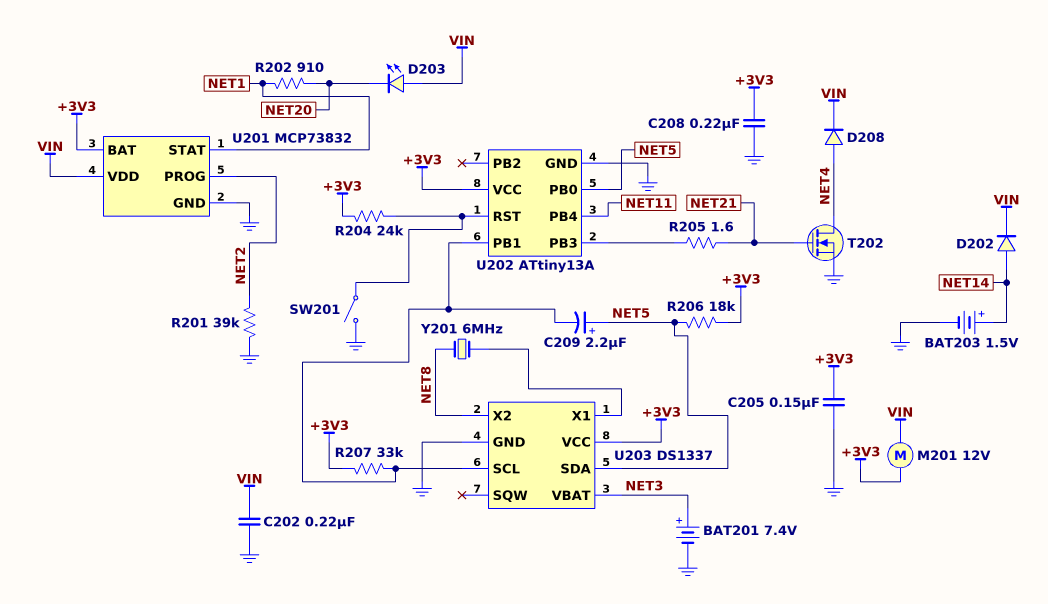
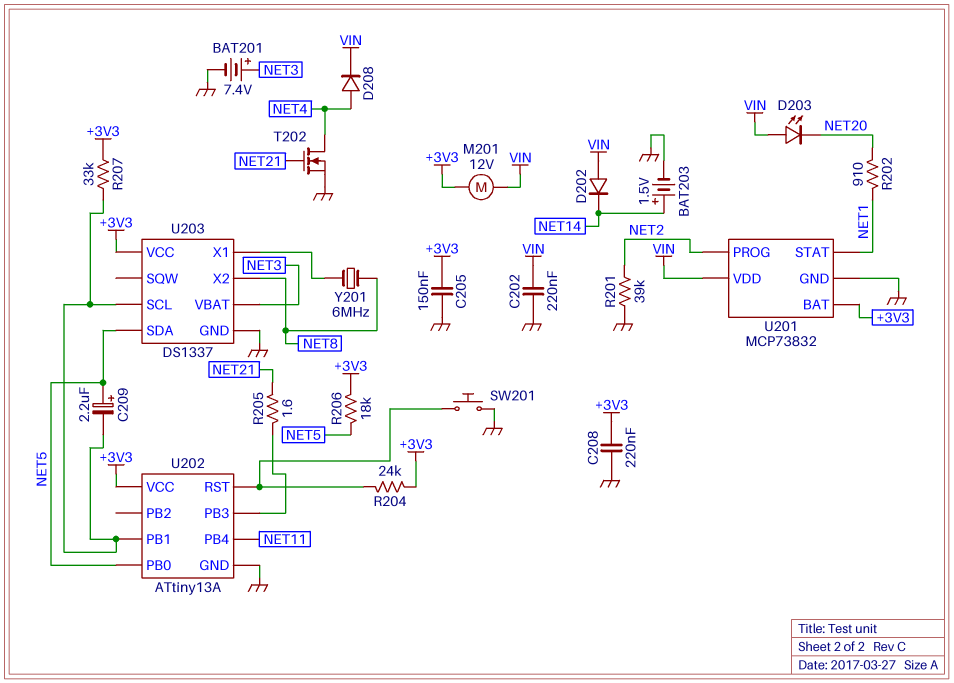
D202: diode (A NET14, K VIN) -> diode (A VIN, K NET14)
SW201: switch (GND, U202/RST) -> button (GND, U202/RST)

